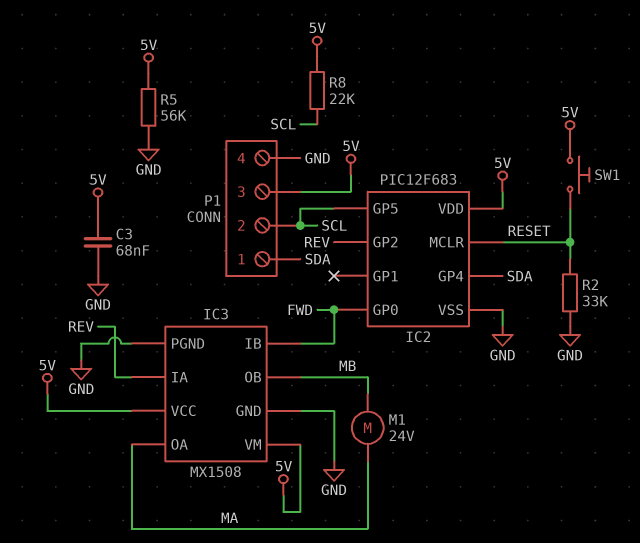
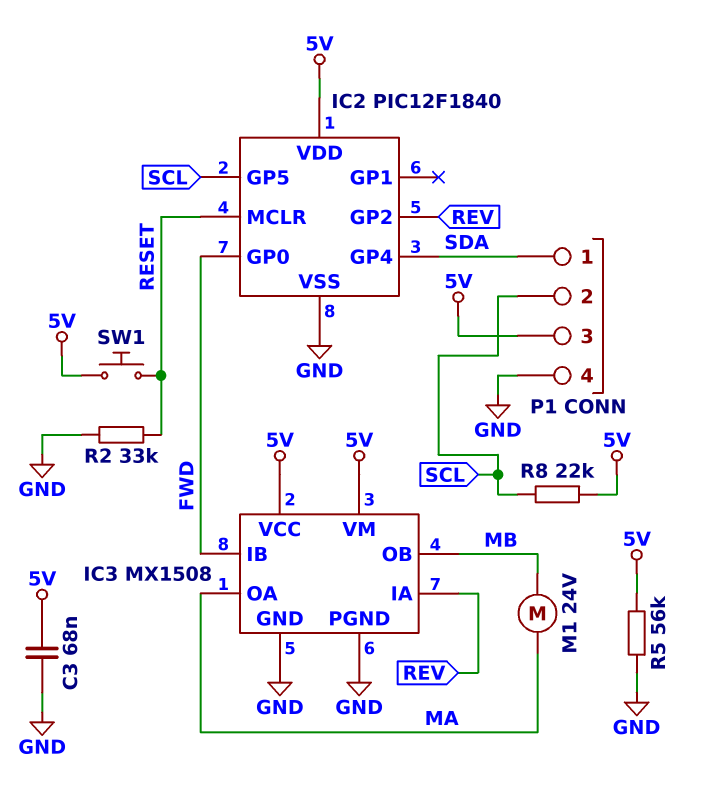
IC2: PIC12F683 -> PIC12F1840

